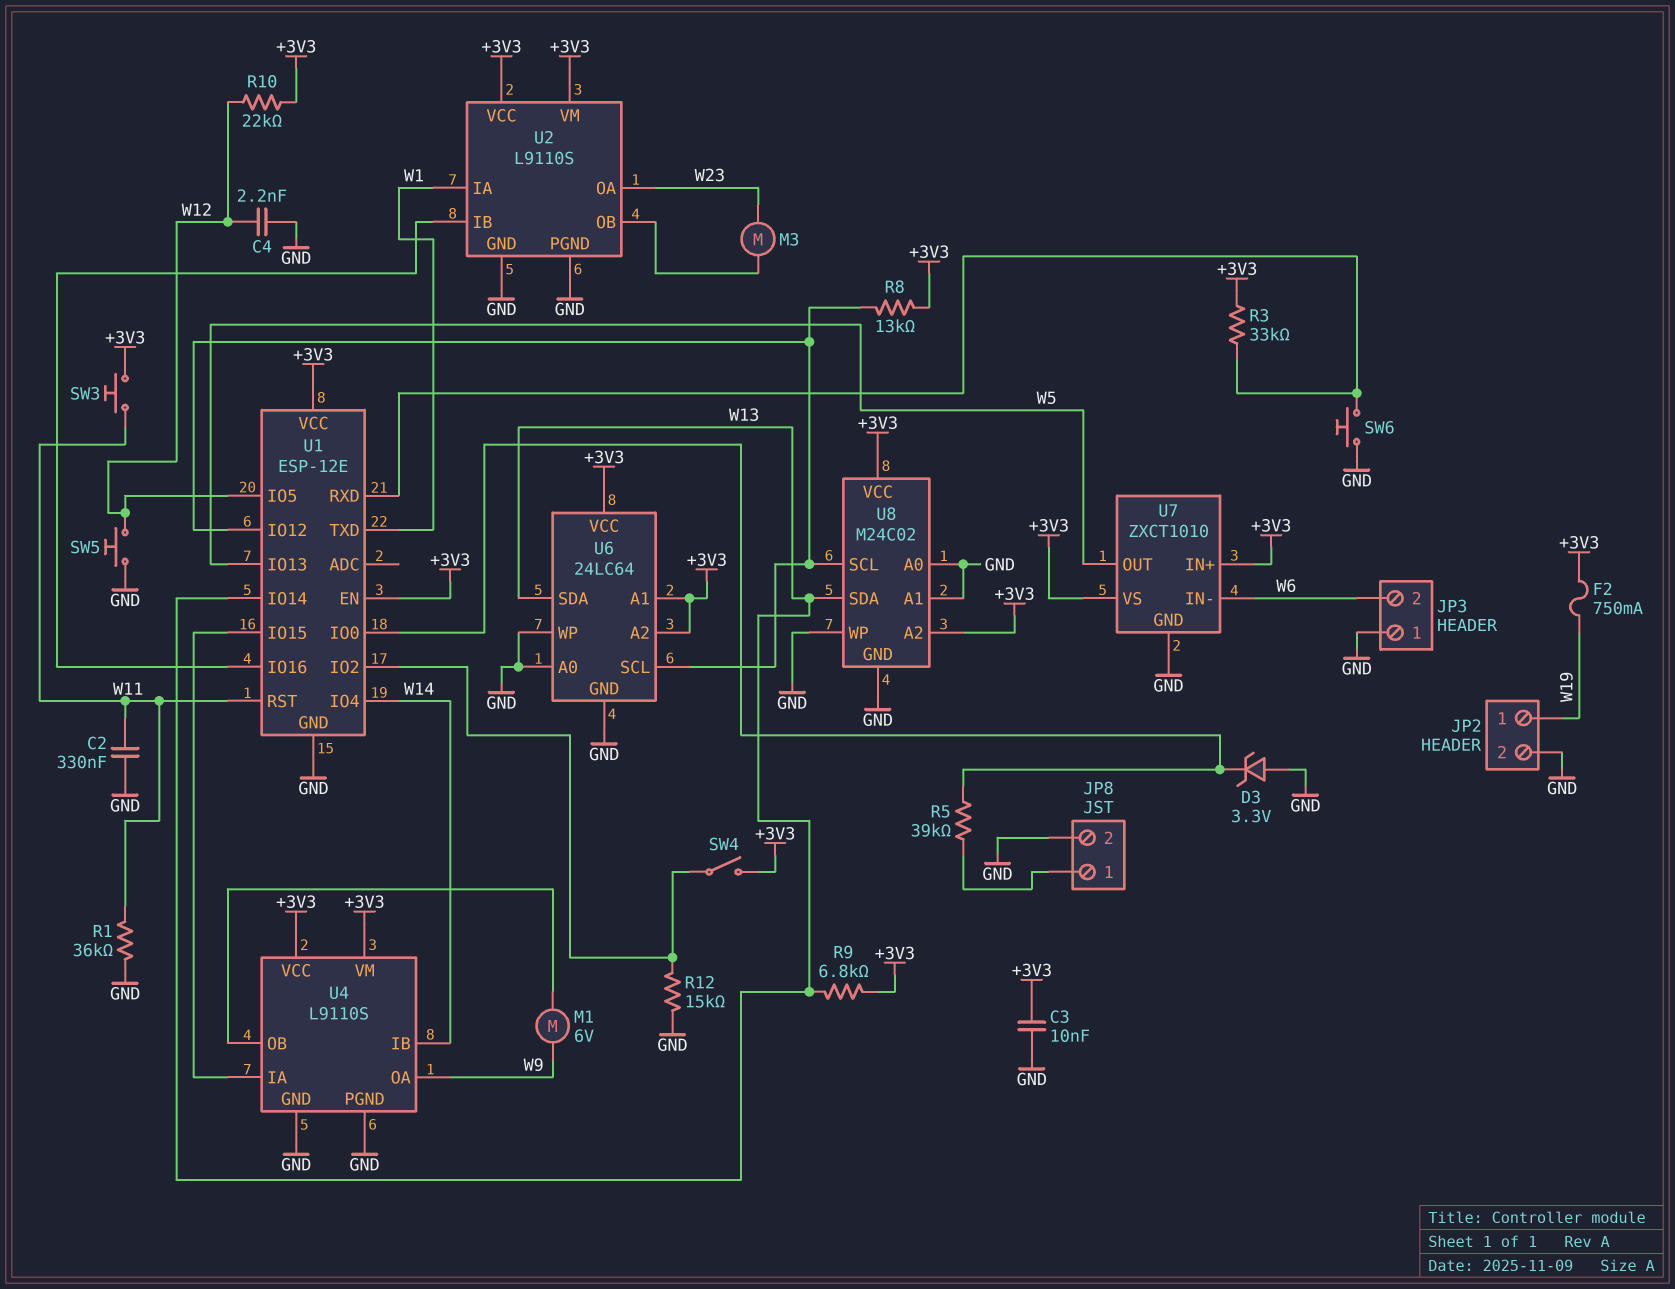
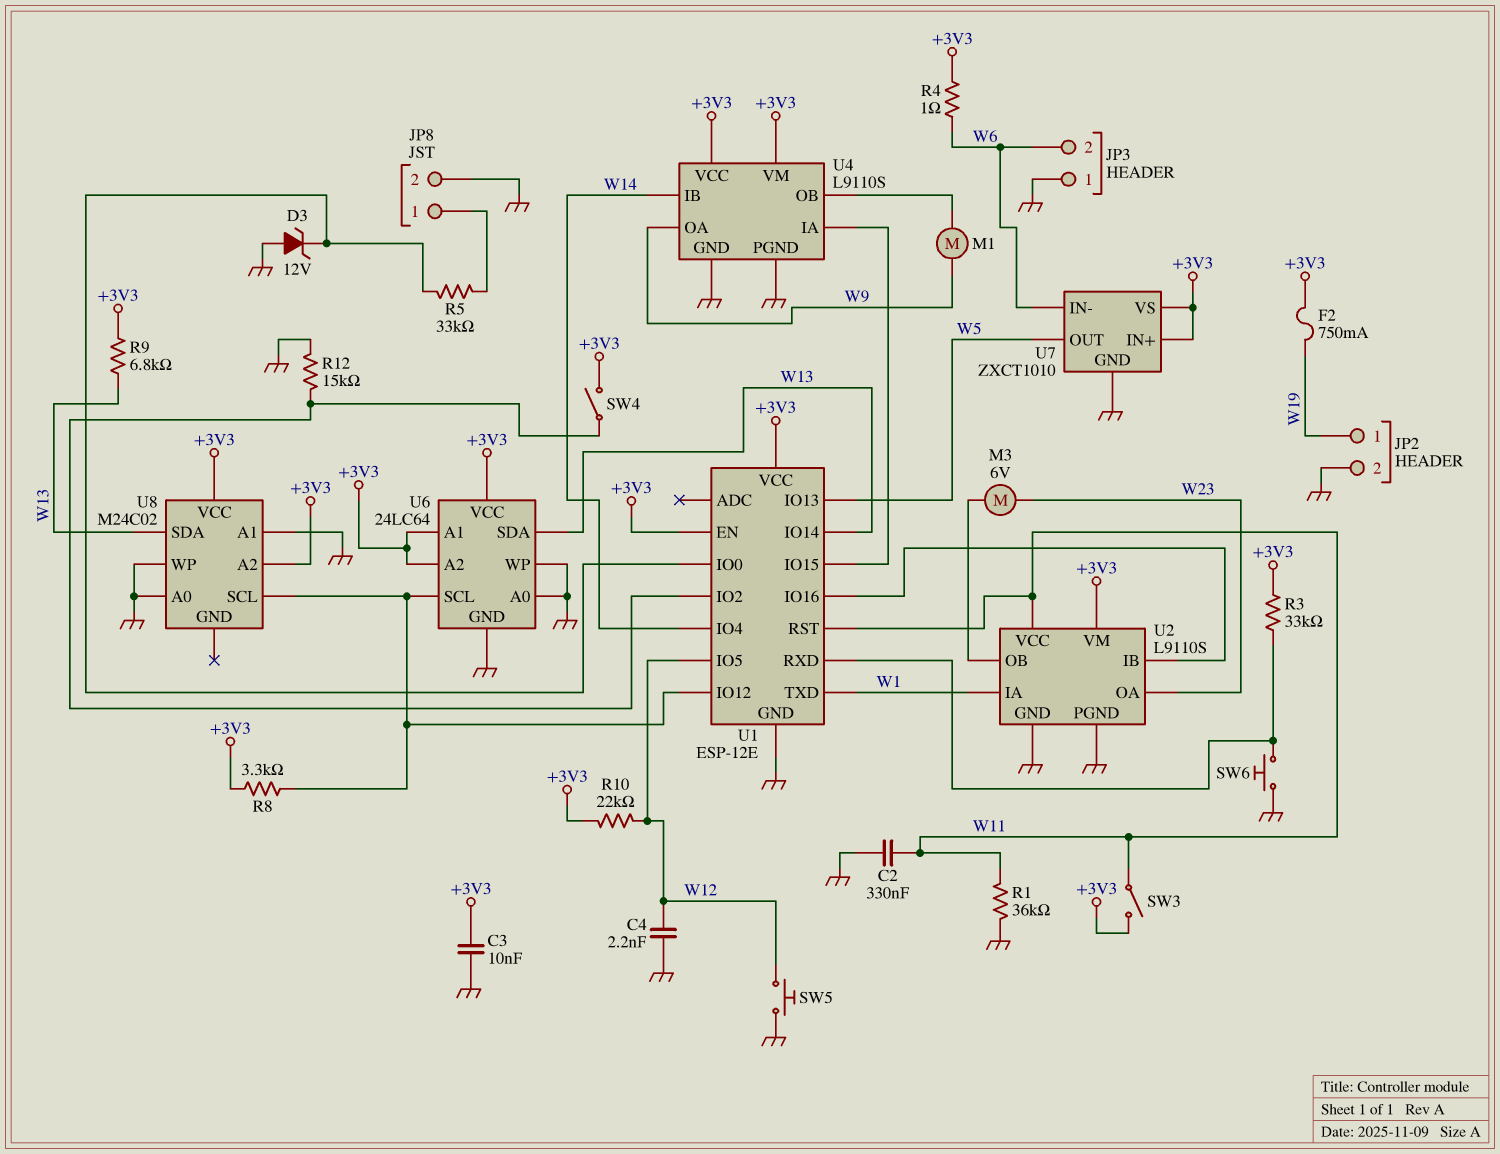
D3: zener 3.3V (A GND, K U1/IO0) -> zener 12V (A GND, K U1/IO0)
M1: motor 6V (U4/OB, W9) -> motor (U4/OB, W9)
M3: motor (U2/OB, W23) -> motor 6V (U2/OB, W23)
R4: none -> 1 (+3V3, W6)
R5: 39k (JP8/1, U1/IO0) -> 33k (JP8/1, U1/IO0)
R8: 13k (+3V3, U1/IO12) -> 3.3k (+3V3, U1/IO12)
SW3: button (+3V3, W11) -> switch (+3V3, W11)
U2 pin VCC: +3V3 -> W11
U8 pin GND: GND -> none

